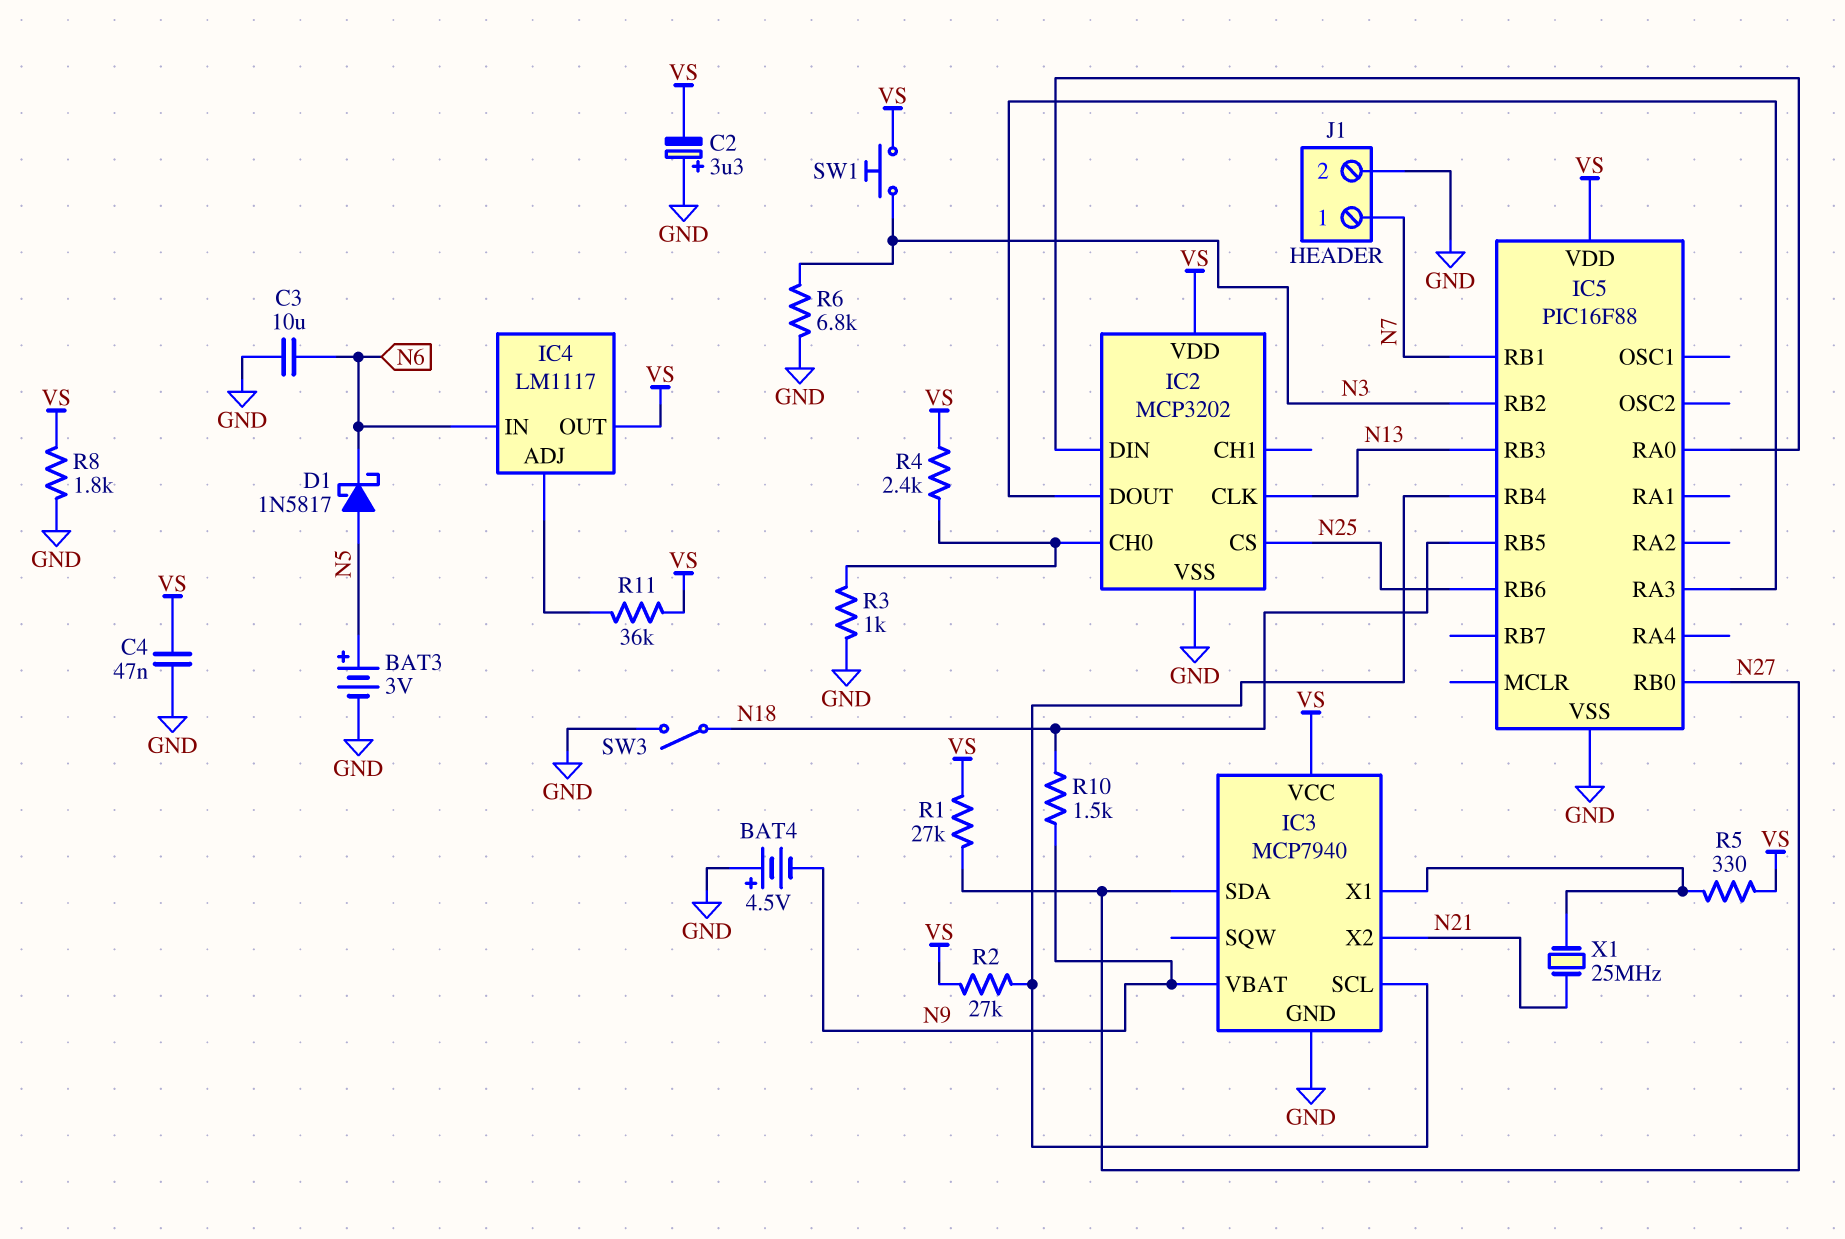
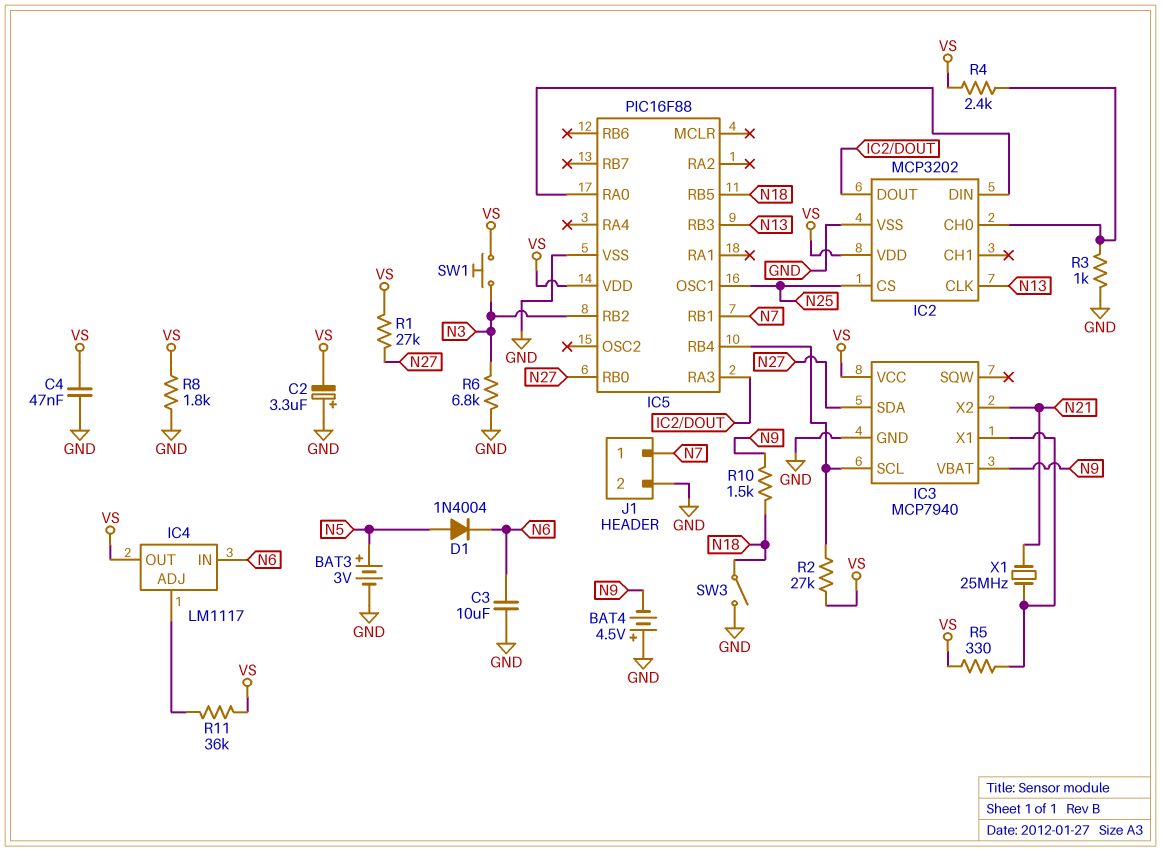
D1: schottky 1N5817 (A N5, K N6) -> diode 1N4004 (A N5, K N6)
IC5 pin OSC1: none -> N25
IC5 pin RB6: N25 -> none

